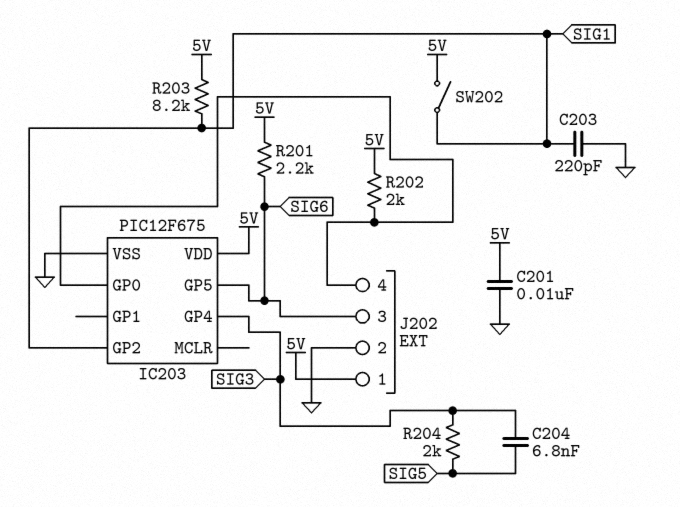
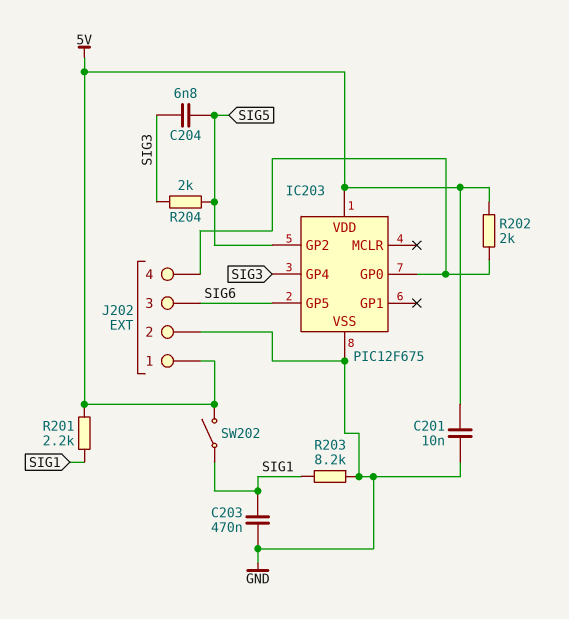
C203: 220pF (GND, SIG1) -> 470nF (GND, SIG1)
IC203 pin GP2: SIG1 -> SIG5
R201: 2.2k (5V, SIG6) -> 2.2k (5V, SIG1)
R203: 8.2k (5V, SIG1) -> 8.2k (GND, SIG1)

